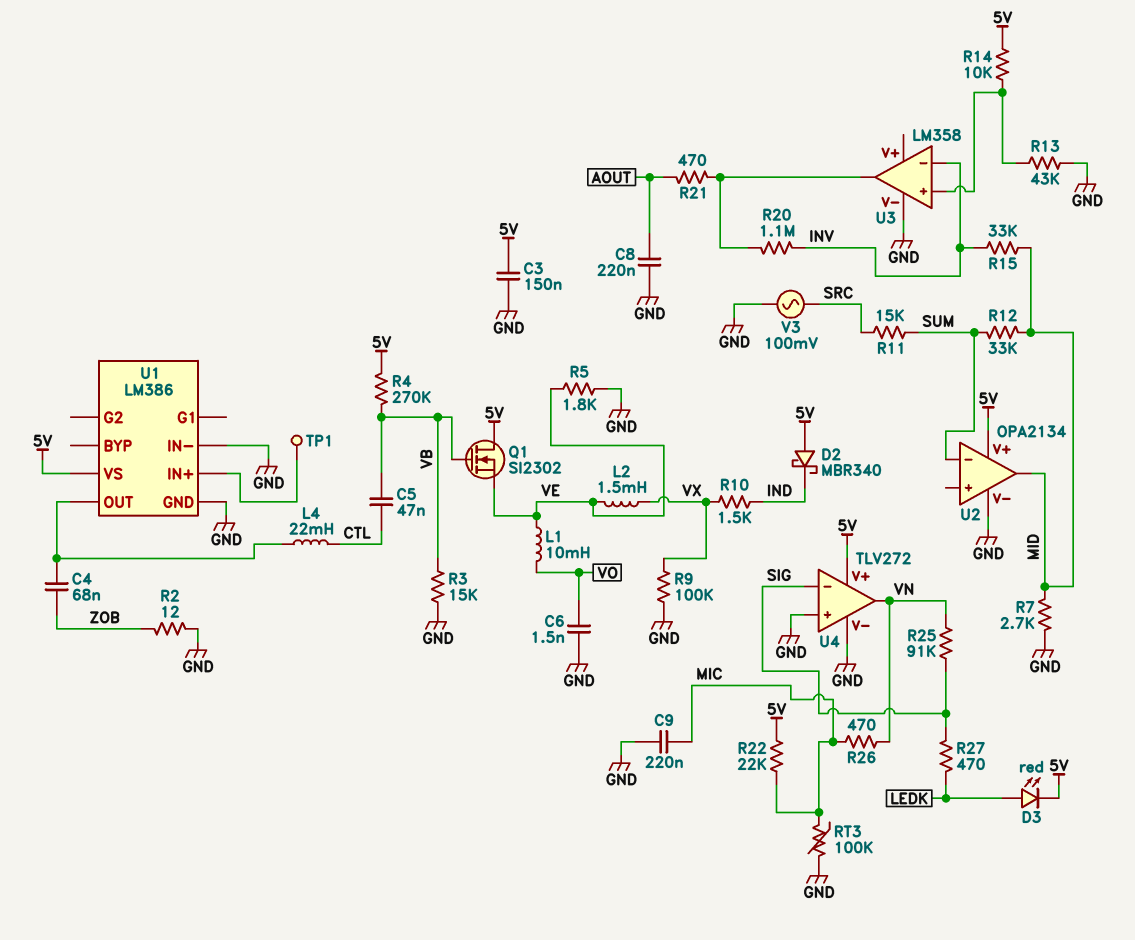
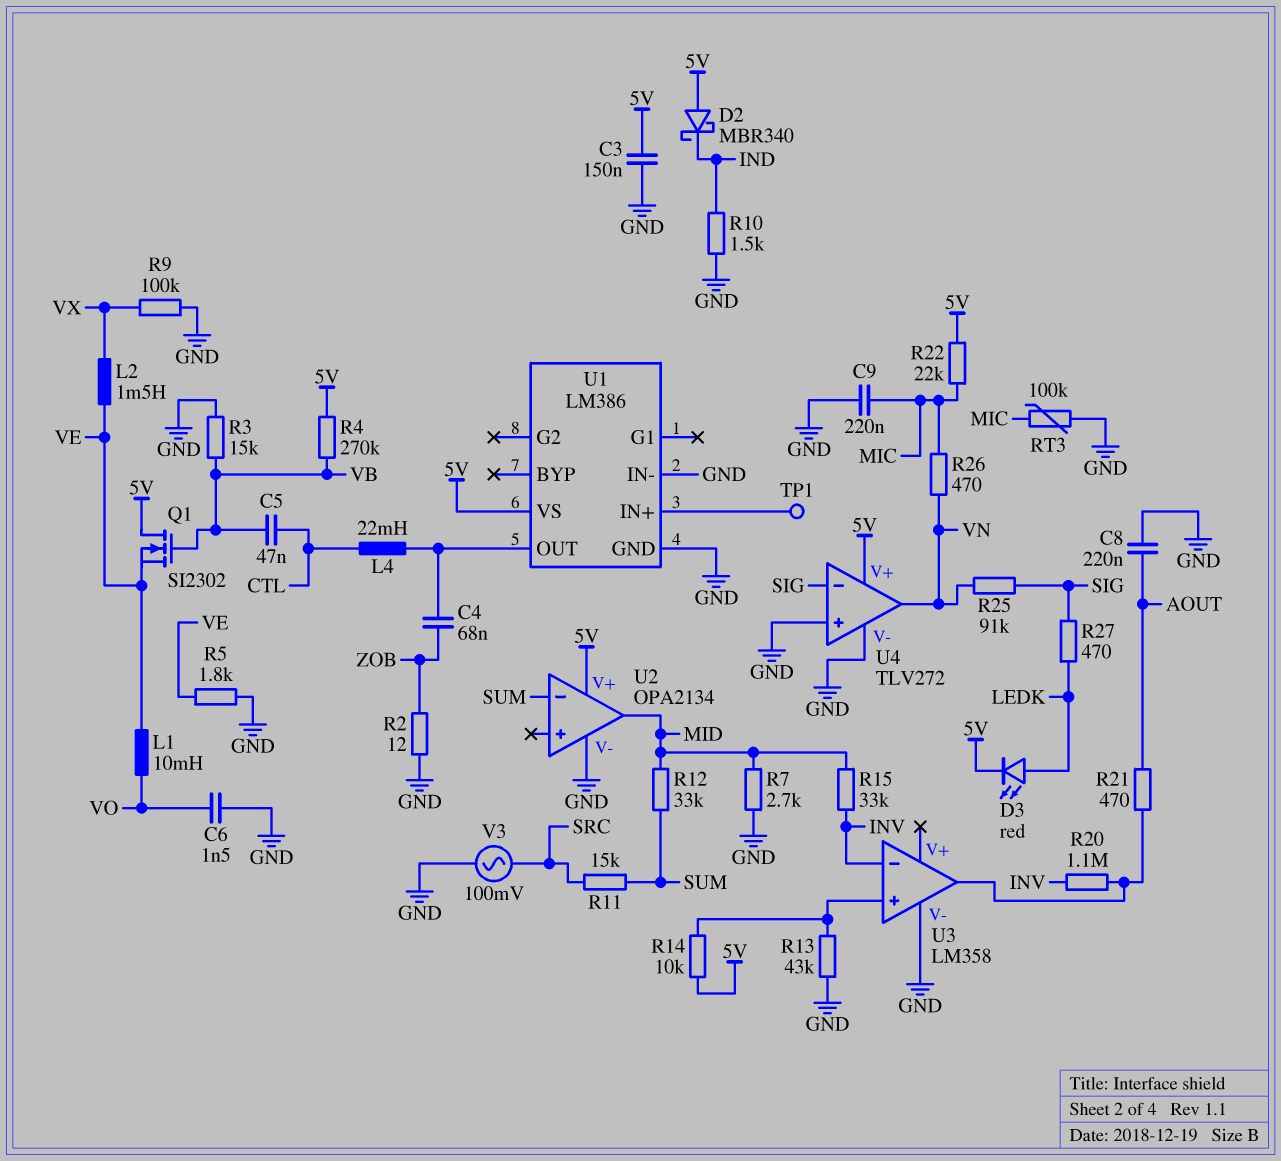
R10: 1.5k (IND, VX) -> 1.5k (GND, IND)

